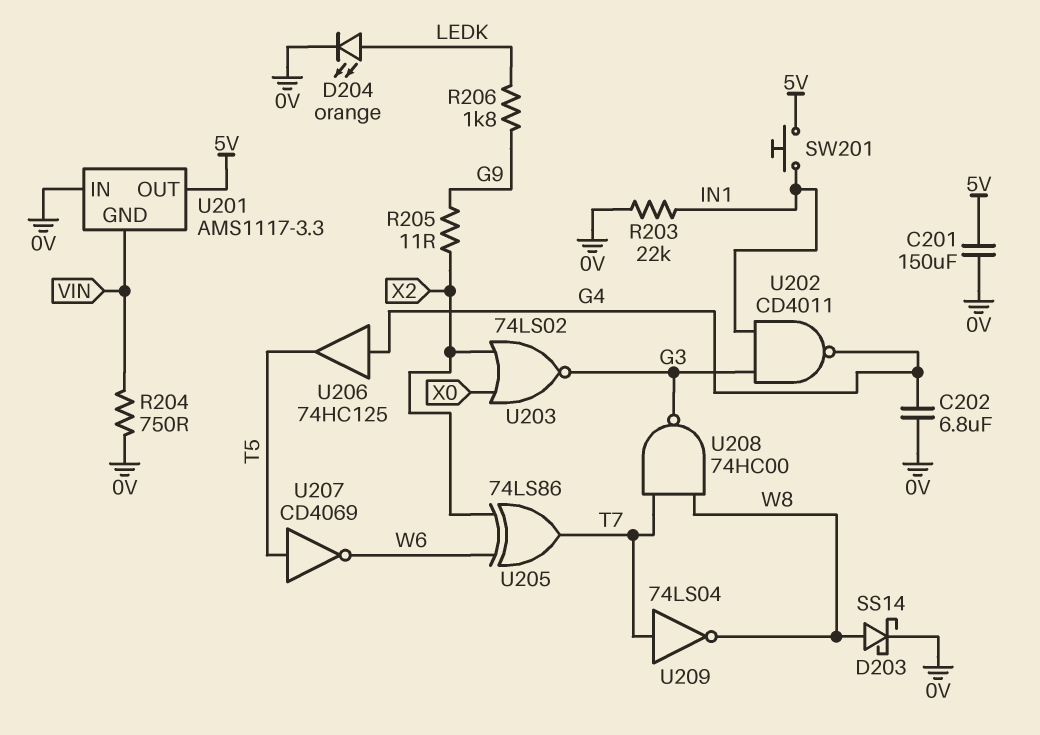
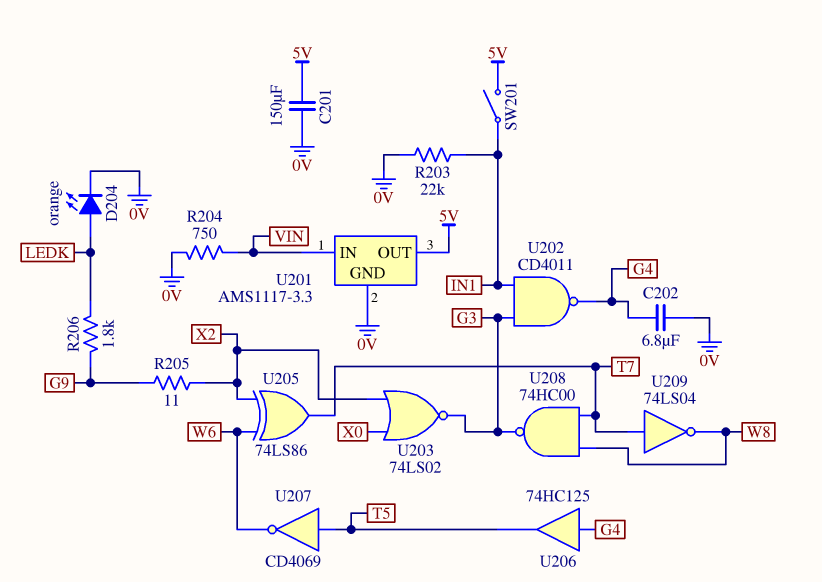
D203: schottky SS14 (A W8, K 0V) -> none
SW201: button (5V, IN1) -> switch (5V, IN1)
U201 pin GND: VIN -> 0V
U201 pin IN: 0V -> VIN

